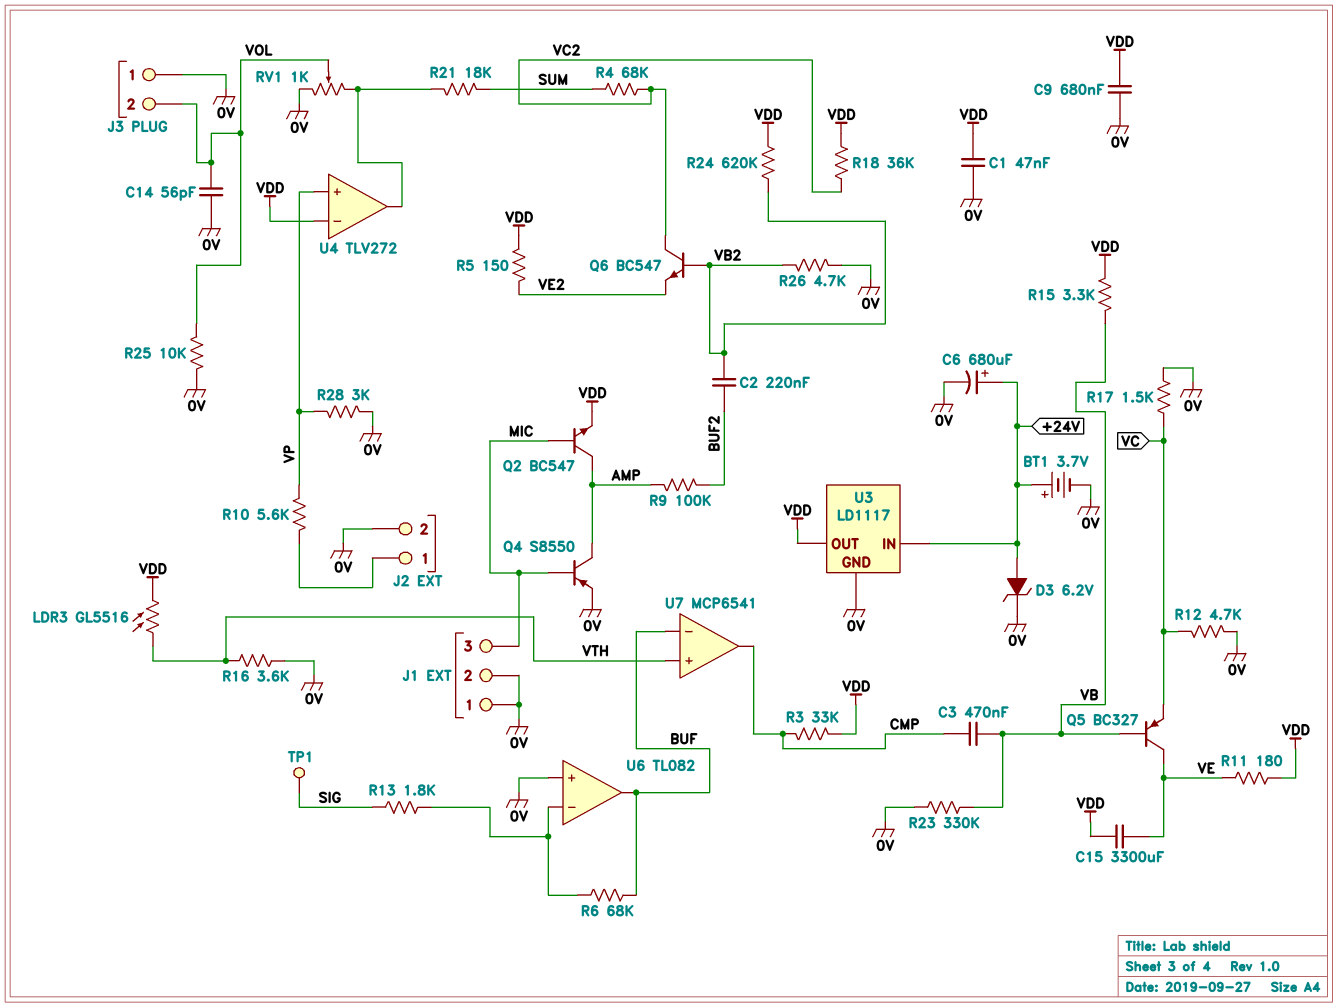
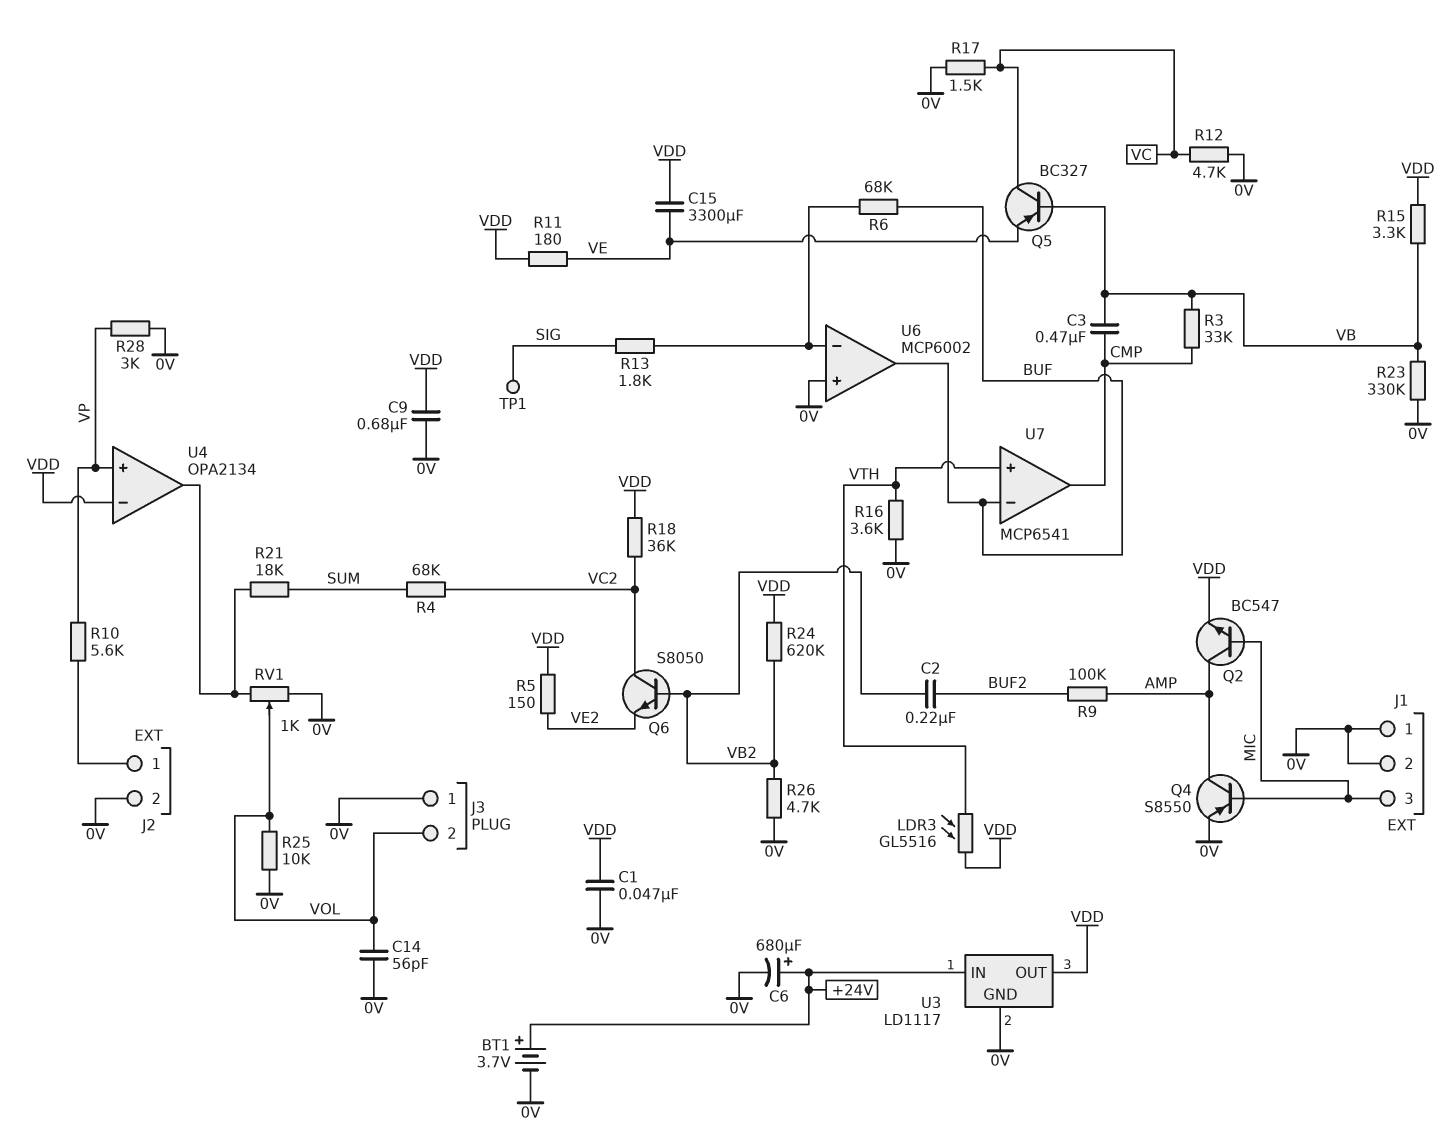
D3: zener 6.2V (A +24V, K 0V) -> none
Q5: PNP BC327 (B VB, C VE, E VC) -> PNP BC327 (B VB, C VC, E VE)
Q6: NPN BC547 (B VB2, C VC2, E VE2) -> NPN S8050 (B VB2, C VC2, E VE2)
R3: 33k (CMP, VDD) -> 33k (CMP, VB)
U4: TLV272 -> OPA2134
U6: TL082 -> MCP6002

